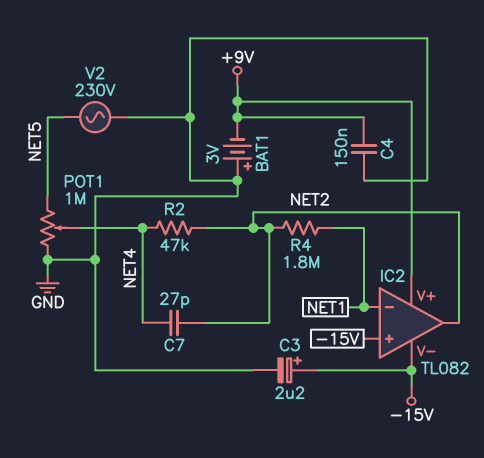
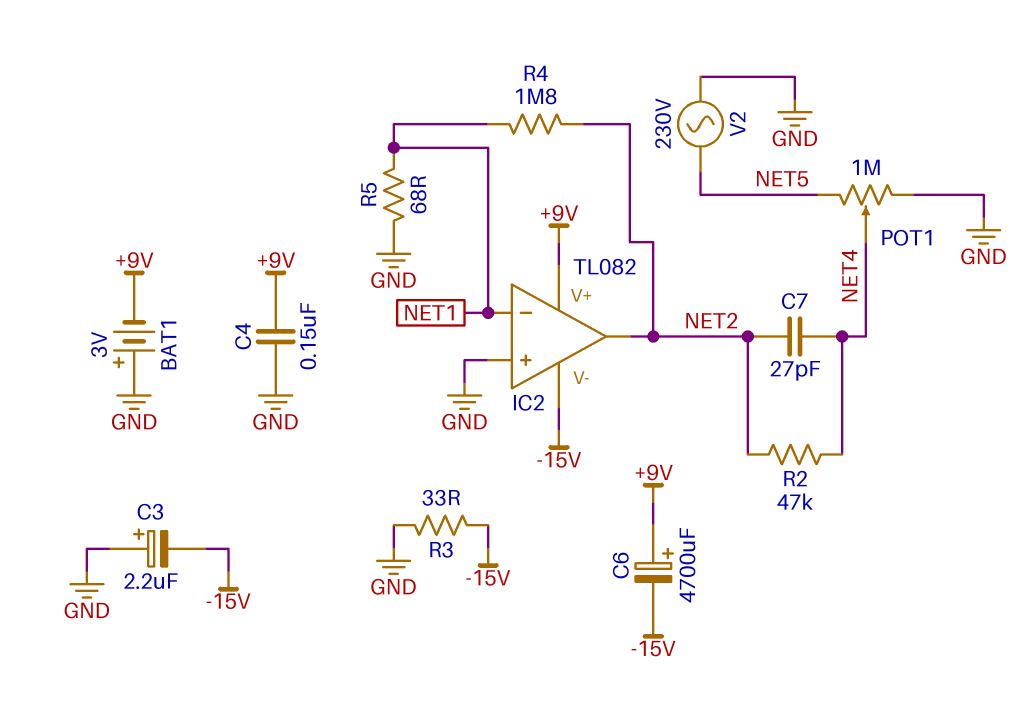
C3: 2.2uF (plus -15V, minus GND) -> 2.2uF (plus GND, minus -15V)
C6: none -> 4700uF (plus +9V, minus -15V)
IC2 pin in+: -15V -> GND
R3: none -> 33 (-15V, GND)
R5: none -> 68 (GND, NET1)

